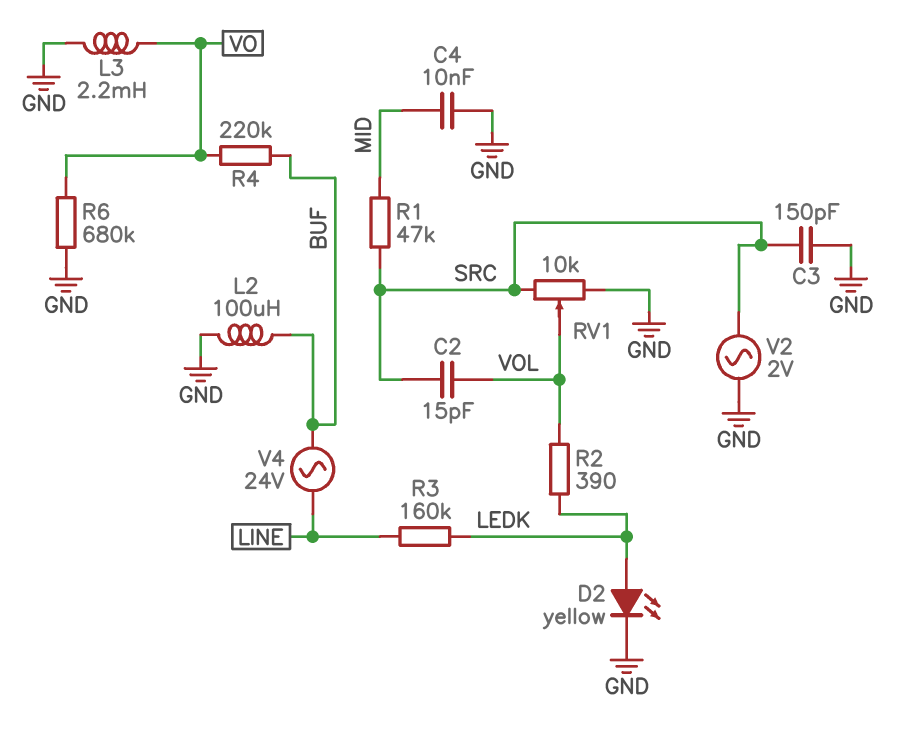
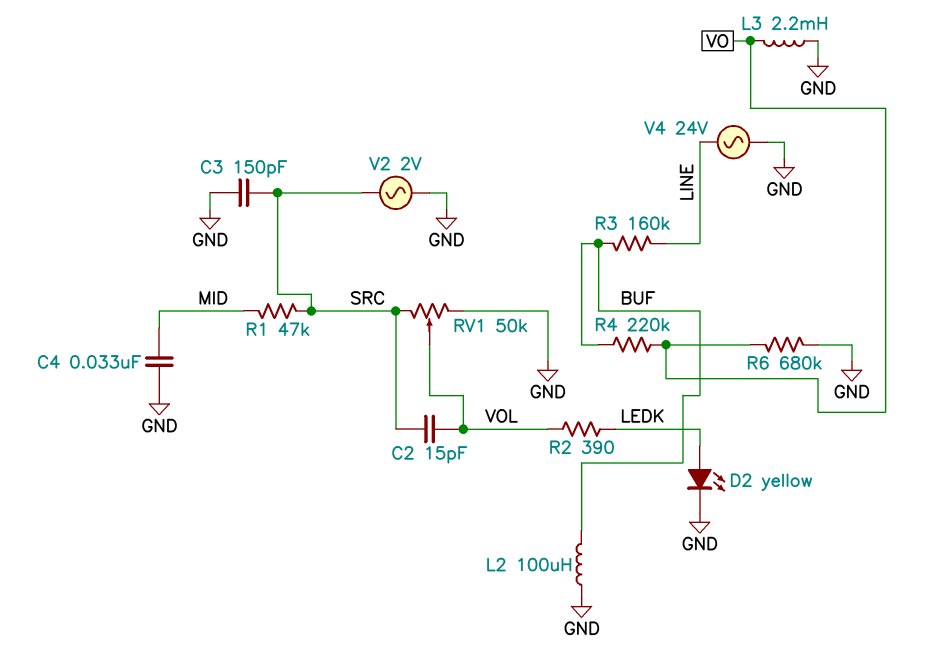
C4: 10nF (GND, MID) -> 33nF (GND, MID)
R3: 160k (LEDK, LINE) -> 160k (BUF, LINE)
RV1: 10k (GND, SRC, wiper VOL) -> 50k (GND, SRC, wiper VOL)
V4: AC 24V (BUF, LINE) -> AC 24V (GND, LINE)

